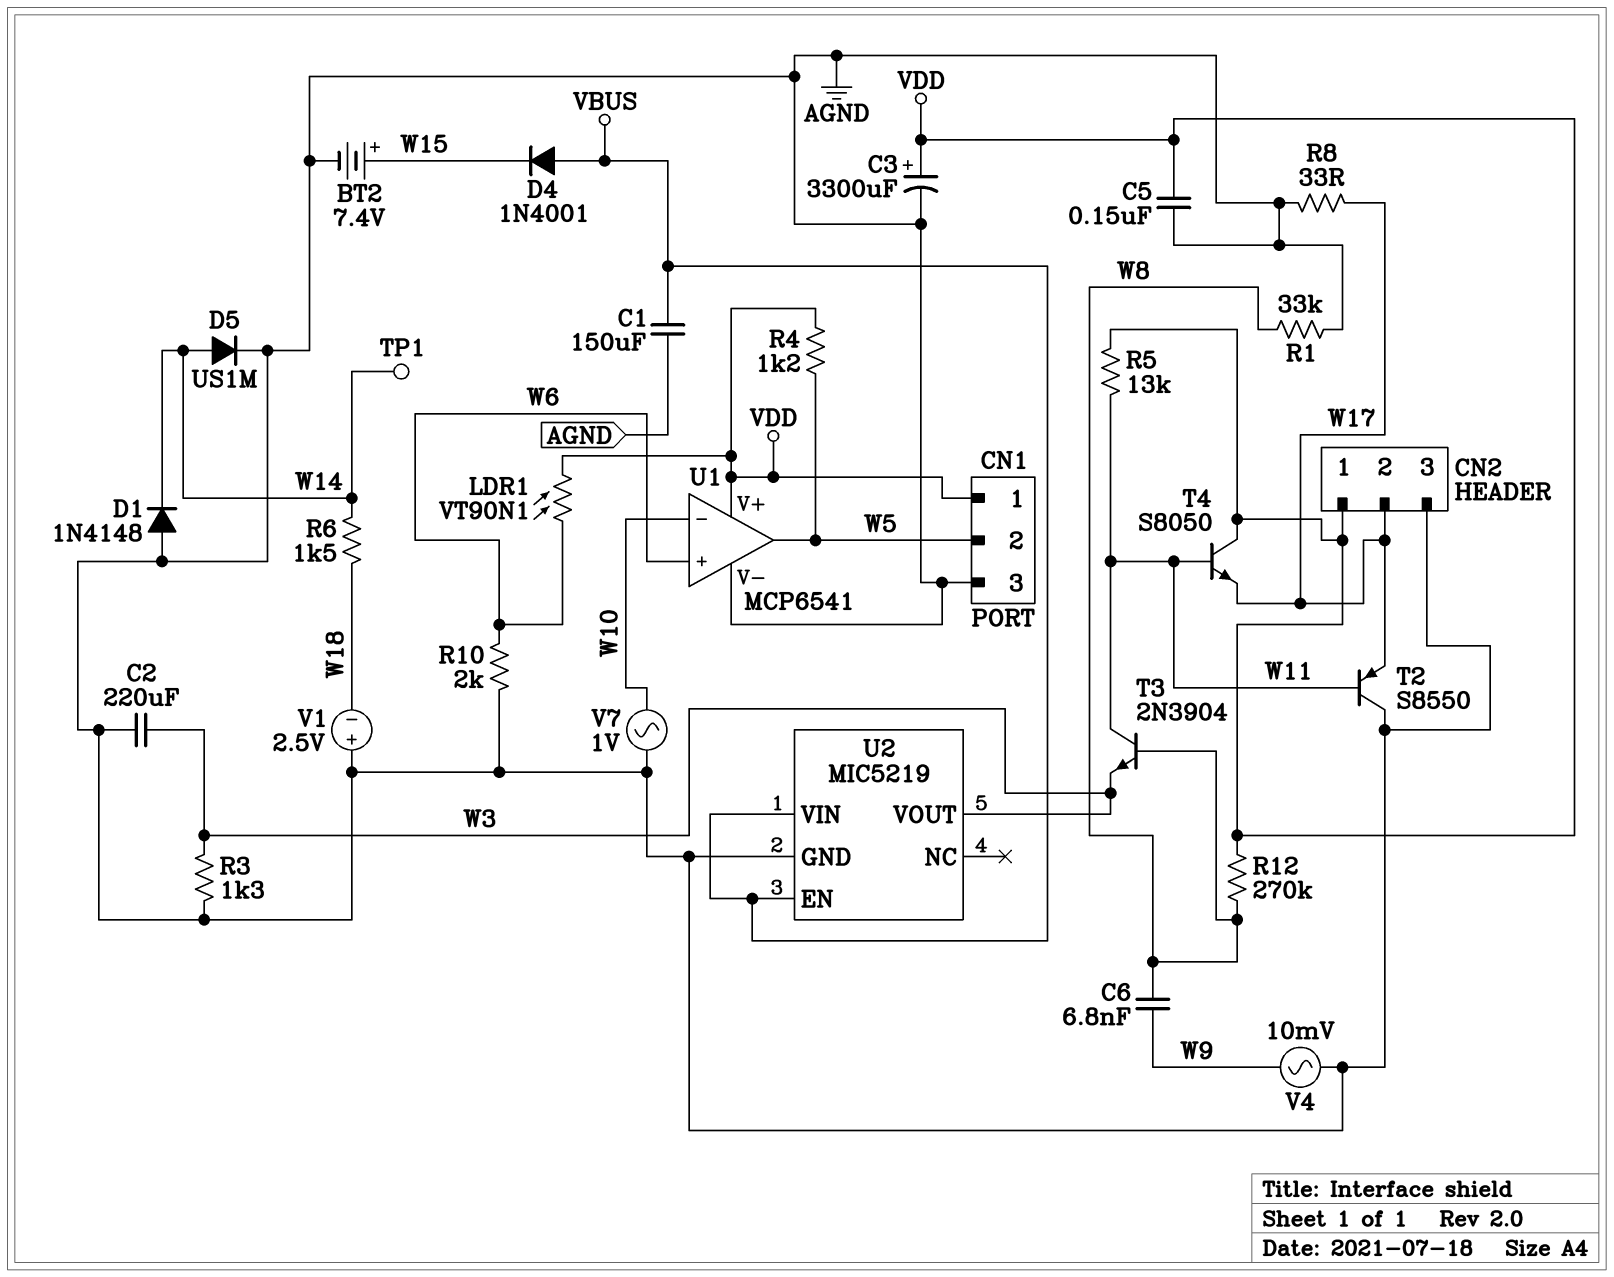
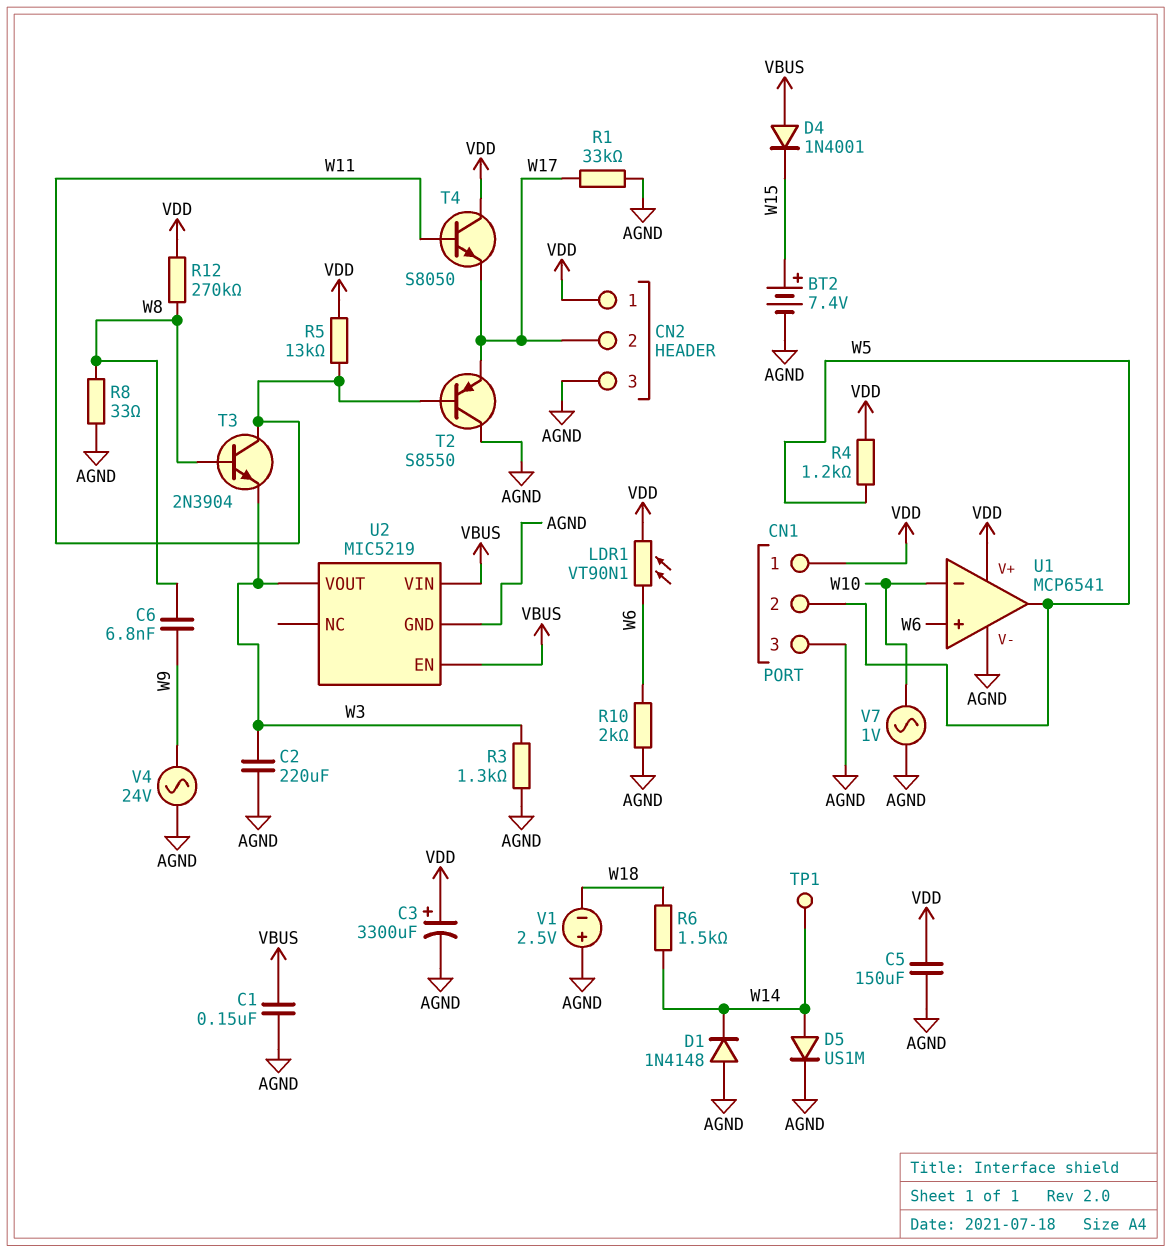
C1: 150uF (AGND, VBUS) -> 150nF (AGND, VBUS)
C5: 150nF (AGND, VDD) -> 150uF (AGND, VDD)
R1: 33k (AGND, W8) -> 33k (AGND, W17)
R8: 33 (AGND, W17) -> 33 (AGND, W8)
V4: AC 10mV (AGND, W9) -> AC 24V (AGND, W9)

